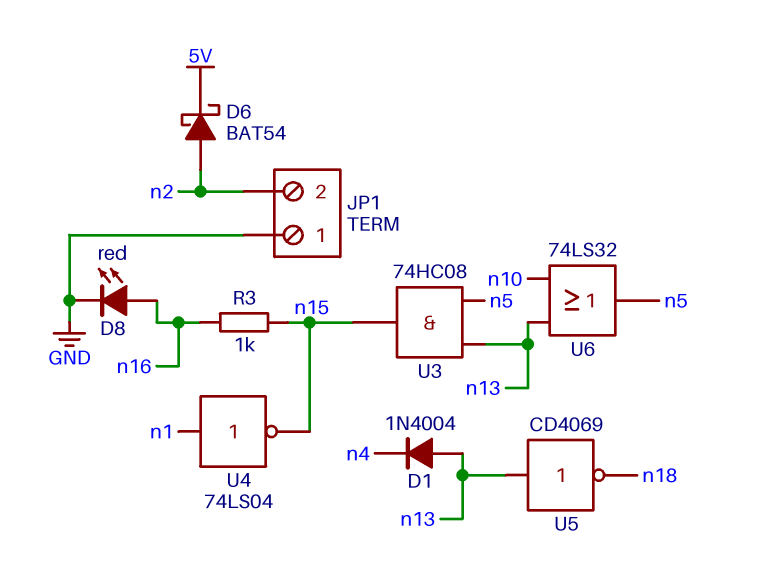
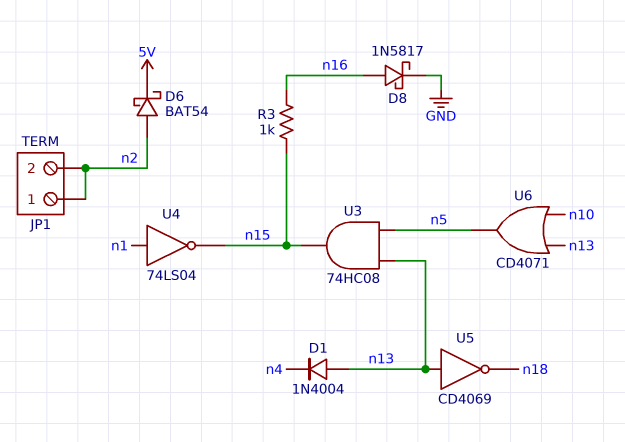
D8: LED red (A n16, K GND) -> schottky 1N5817 (A n16, K GND)
JP1 pin 1: GND -> n2
U6: OR 74LS32 (in n10, in n13, out n5) -> OR CD4071 (in n10, in n13, out n5)

